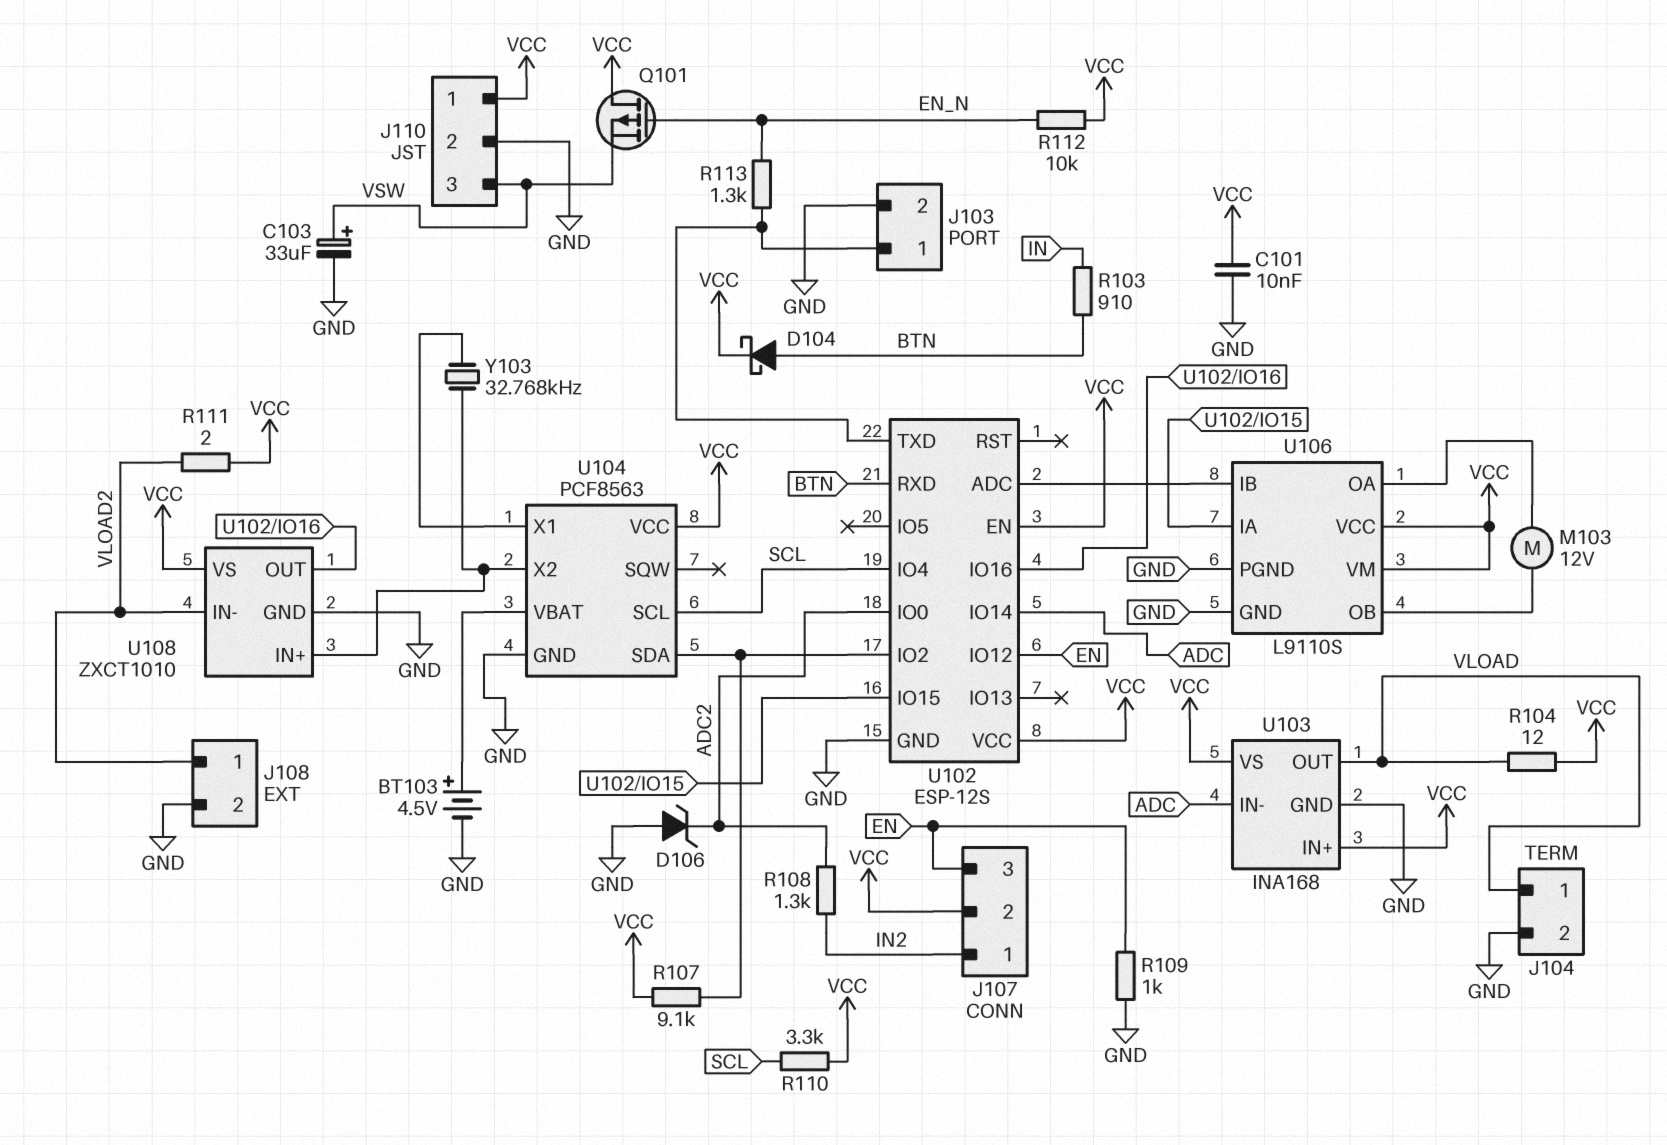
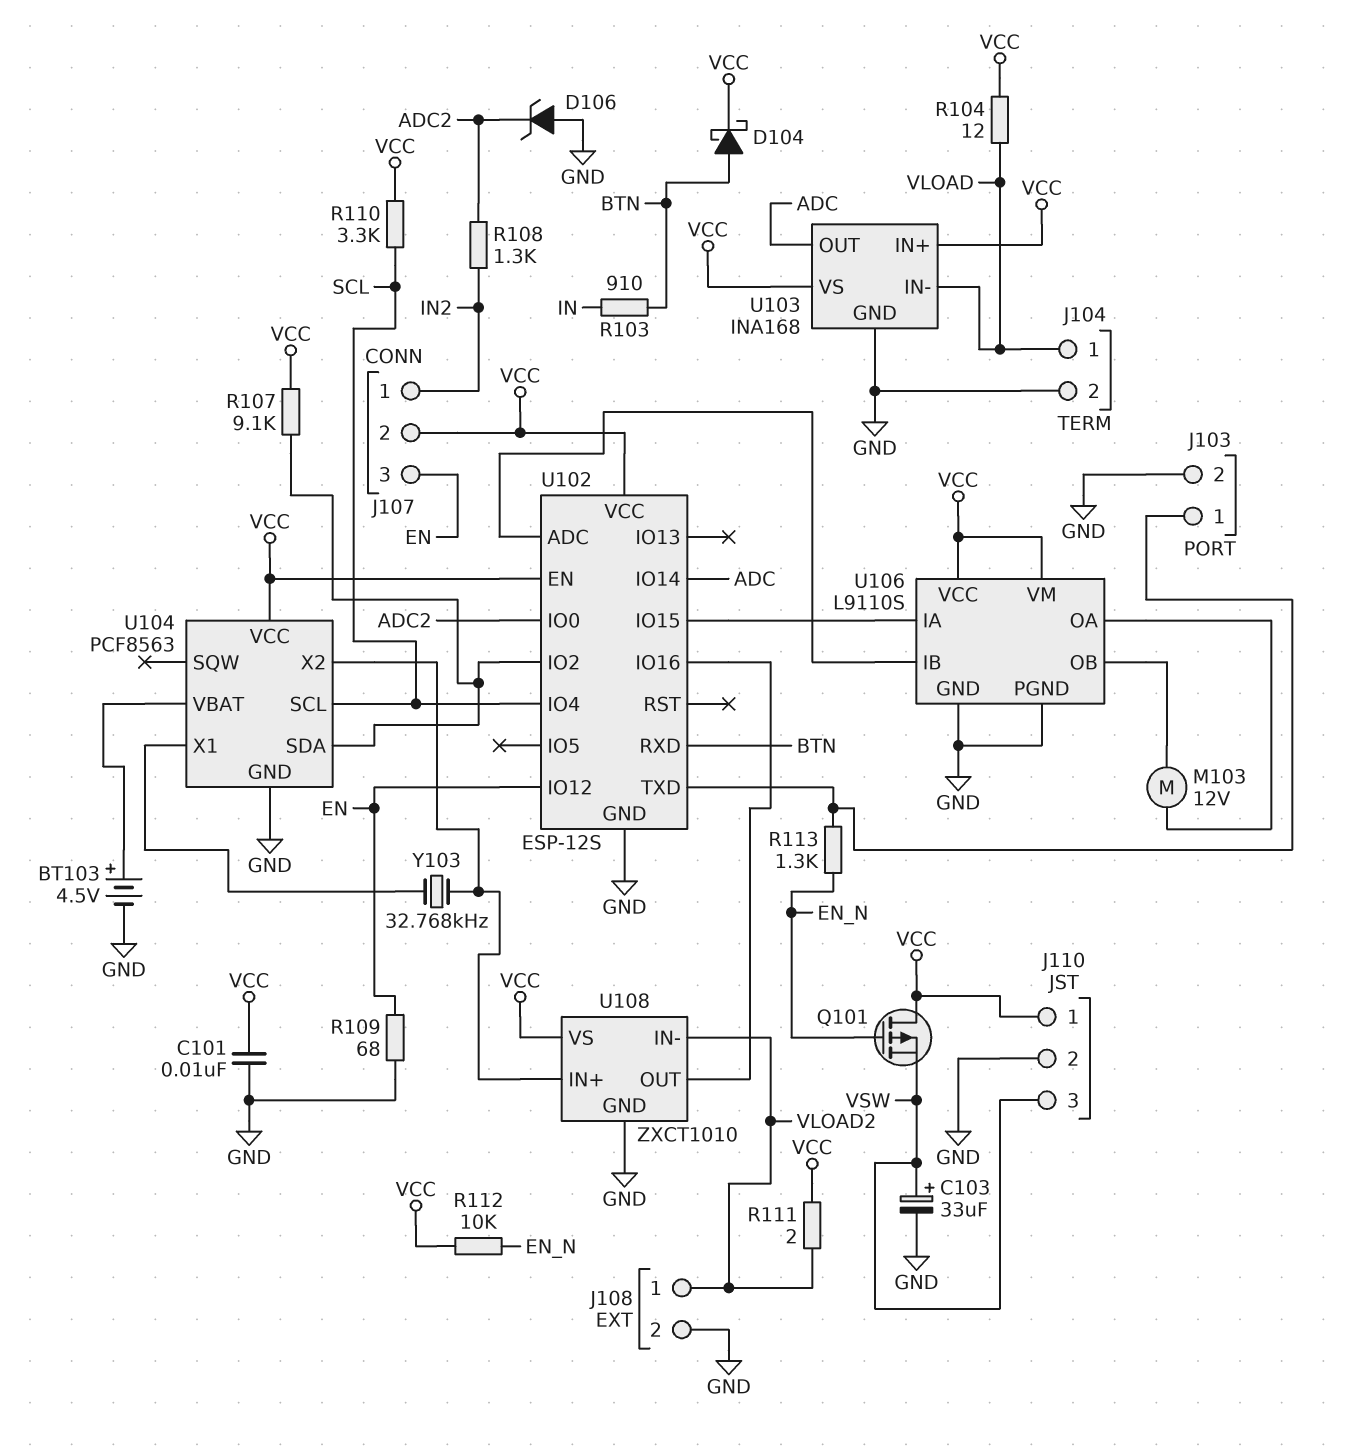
R109: 1k (EN, GND) -> 68 (EN, GND)
U103 pin IN-: ADC -> VLOAD
U103 pin OUT: VLOAD -> ADC

